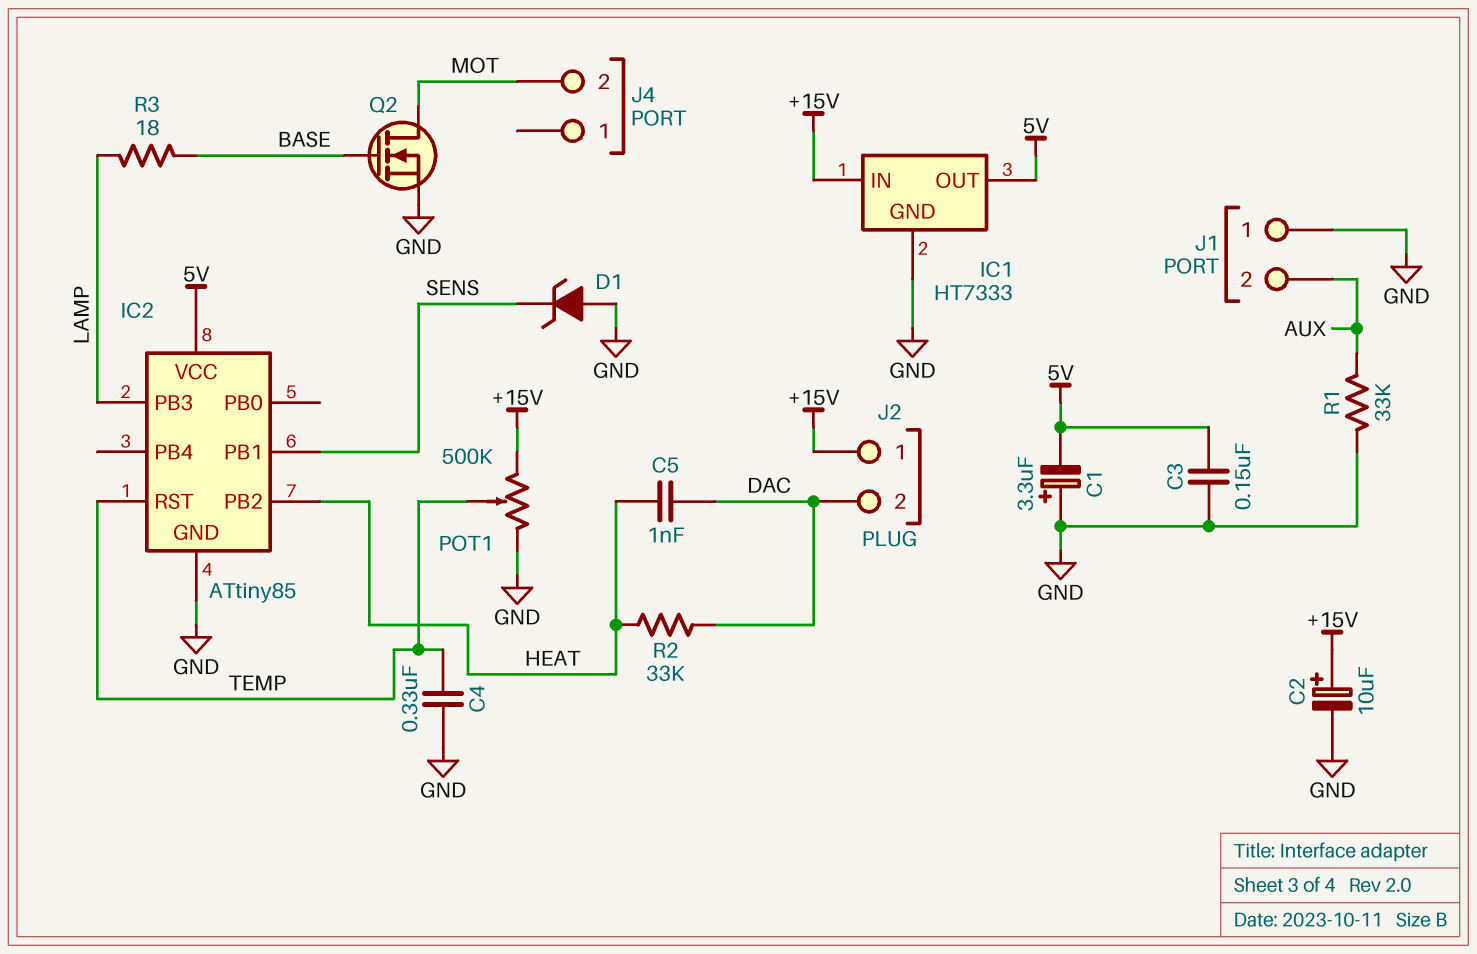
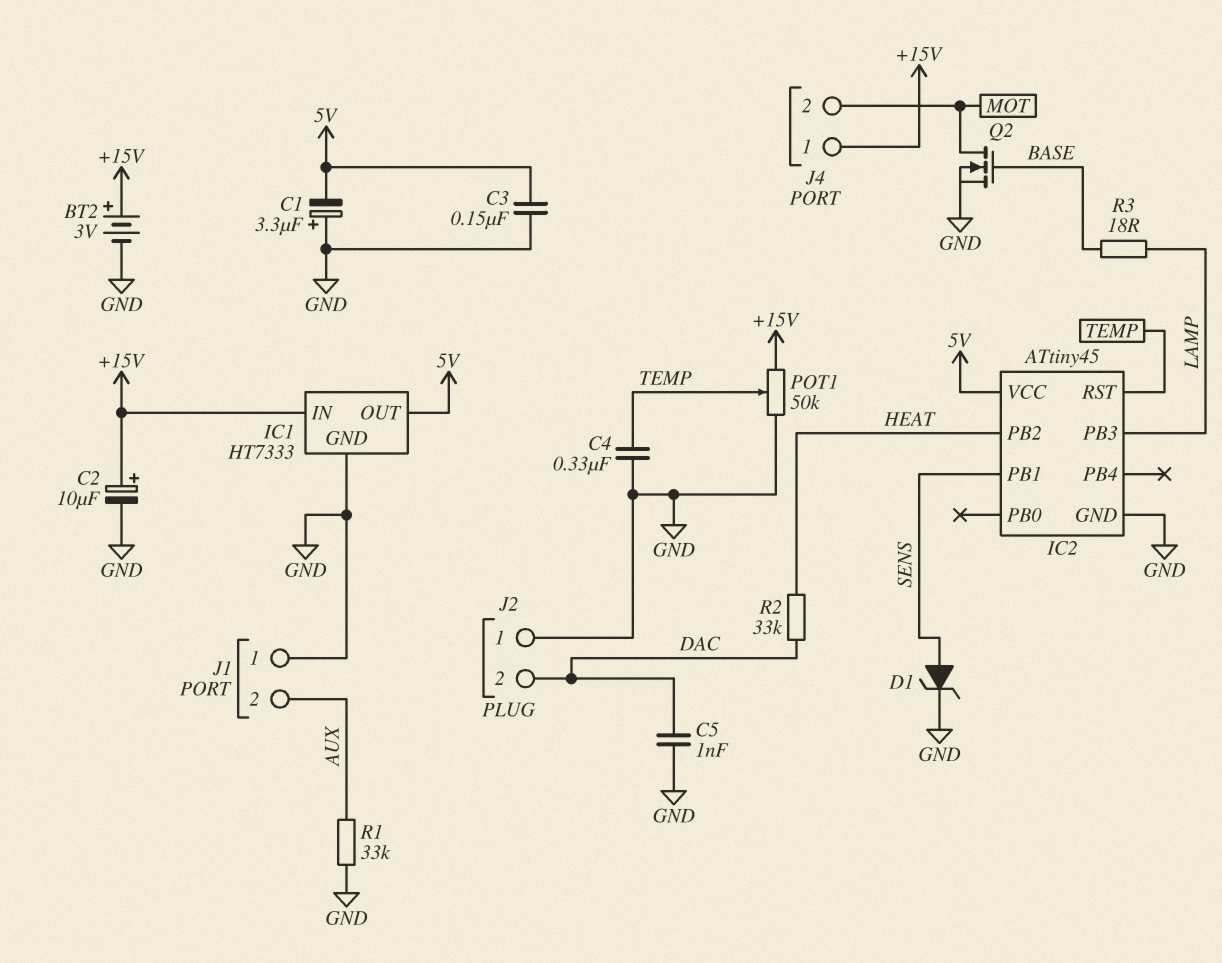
BT2: none -> 3V (plus +15V, minus GND)
C5: 1nF (DAC, HEAT) -> 1nF (DAC, GND)
D1: zener (A GND, K SENS) -> zener (A SENS, K GND)
IC2: ATtiny85 -> ATtiny45
J2 pin 1: +15V -> GND
J4 pin 1: none -> +15V
POT1: 500k (+15V, GND, wiper TEMP) -> 50k (+15V, GND, wiper TEMP)

